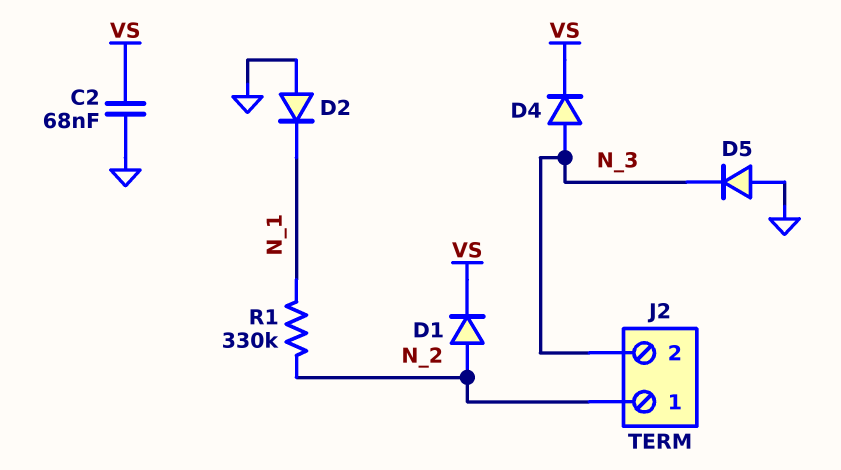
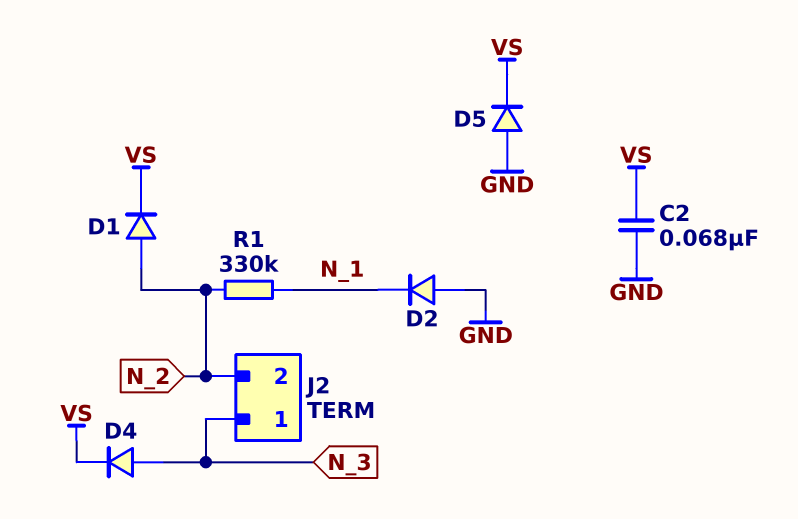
D5: diode (A GND, K N_3) -> diode (A GND, K VS)
J2 pin 1: N_2 -> N_3
J2 pin 2: N_3 -> N_2

